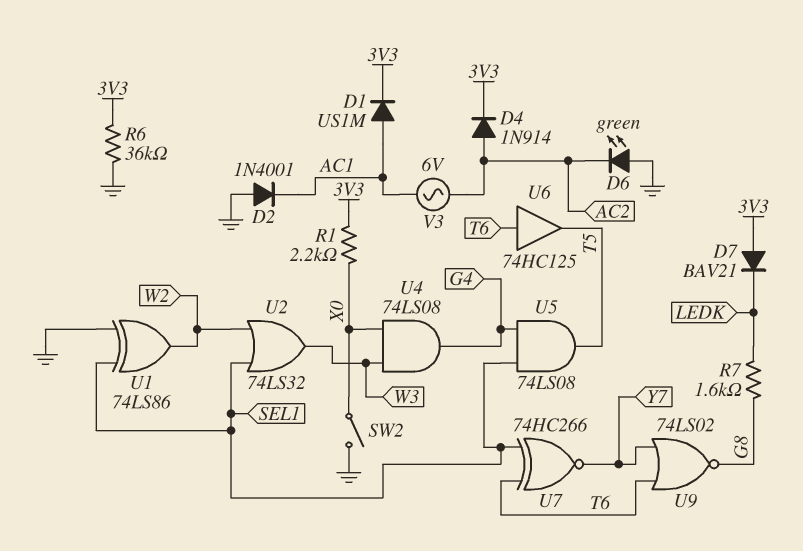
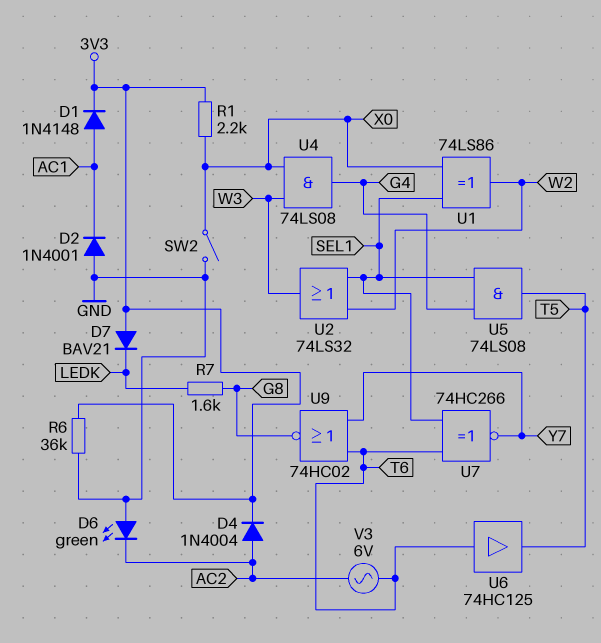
D1: diode US1M (A AC1, K 3V3) -> diode 1N4148 (A AC1, K 3V3)
D4: diode 1N914 (A AC2, K 3V3) -> diode 1N4004 (A AC2, K 3V3)
U1: XOR 74LS86 (in GND, in SEL1, out W2) -> XOR 74LS86 (in SEL1, in X0, out W2)
U9: NOR 74LS02 (in T6, in Y7, out G8) -> NOR 74HC02 (in T6, in Y7, out G8)
V3: AC 6V (AC1, AC2) -> AC 6V (AC2, T6)

